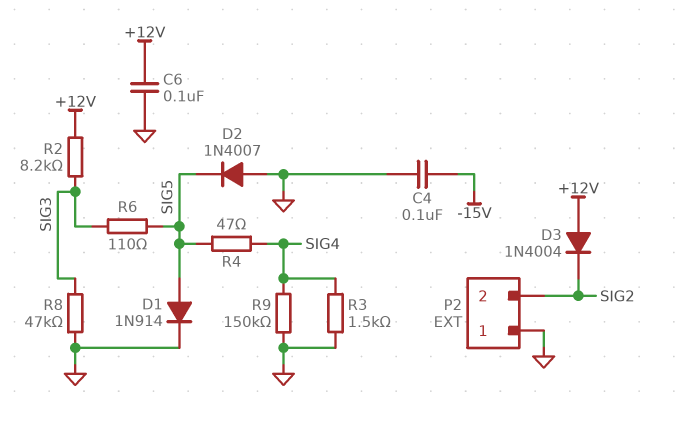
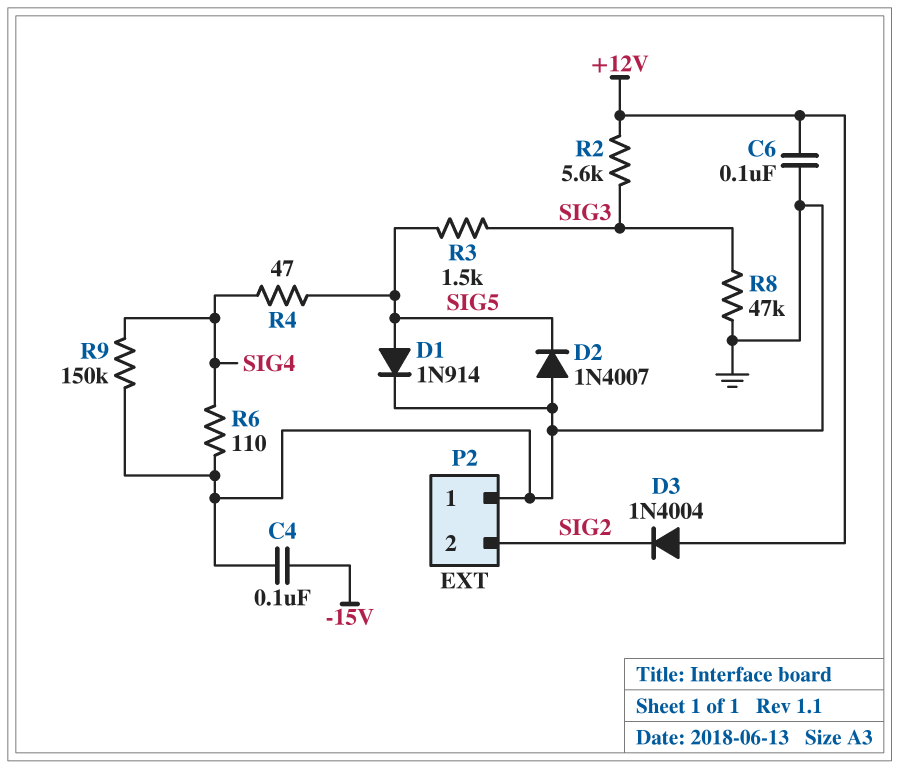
R2: 8.2k (+12V, SIG3) -> 5.6k (+12V, SIG3)
R3: 1.5k (GND, SIG4) -> 1.5k (SIG3, SIG5)
R6: 110 (SIG3, SIG5) -> 110 (GND, SIG4)

